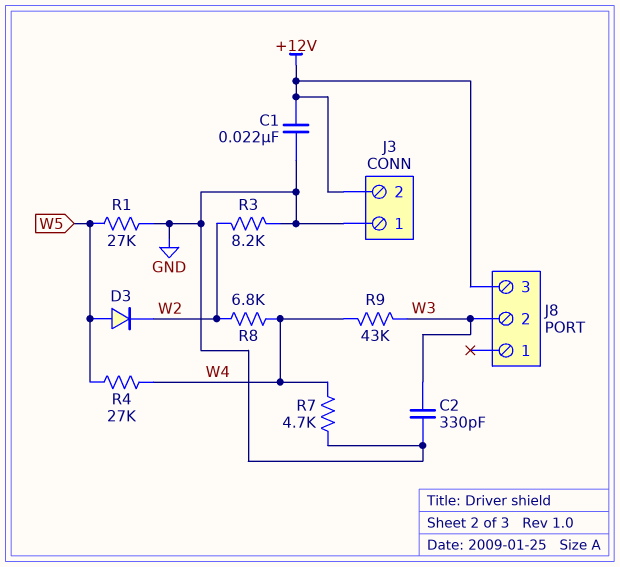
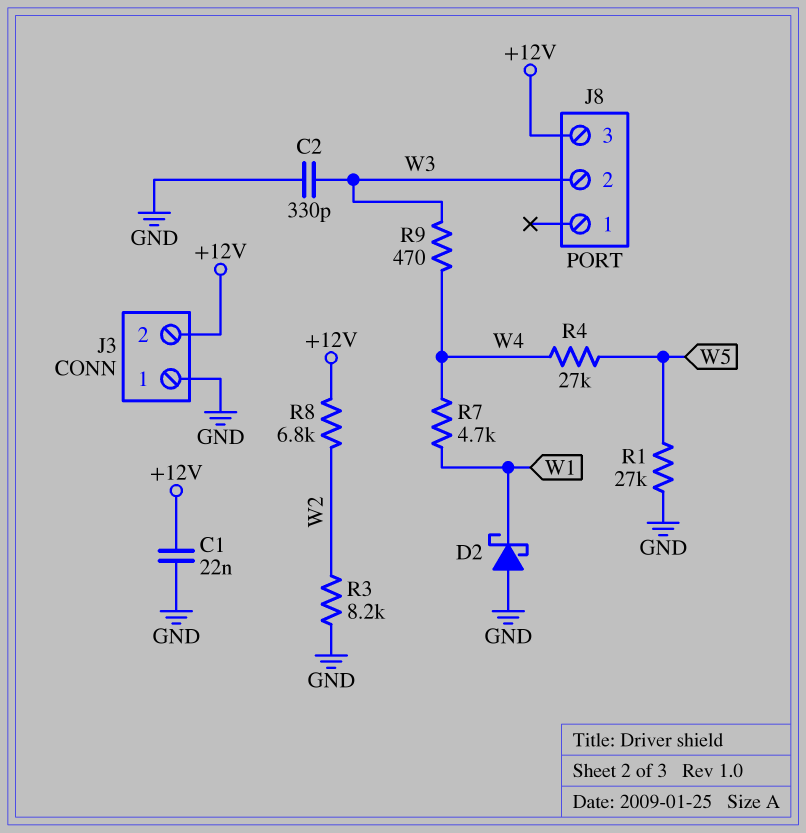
D2: none -> schottky (A GND, K W1)
D3: diode (A W5, K W2) -> none
R7: 4.7k (GND, W4) -> 4.7k (W1, W4)
R8: 6.8k (W2, W4) -> 6.8k (+12V, W2)
R9: 43k (W3, W4) -> 470 (W3, W4)

